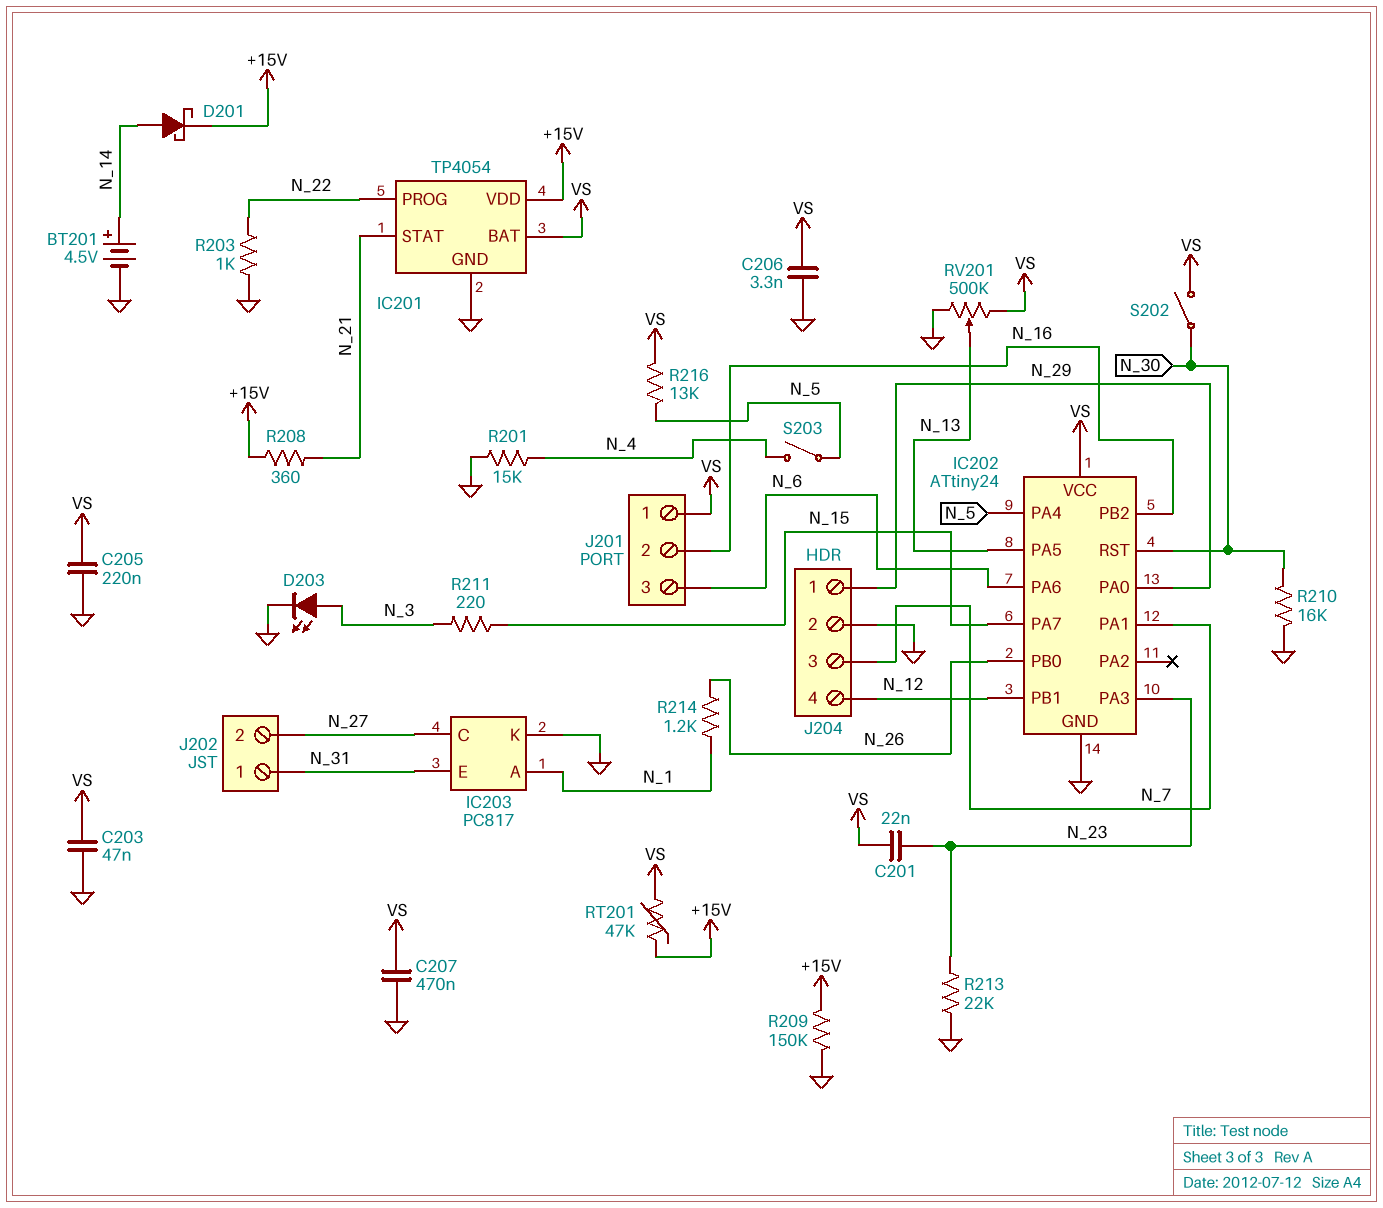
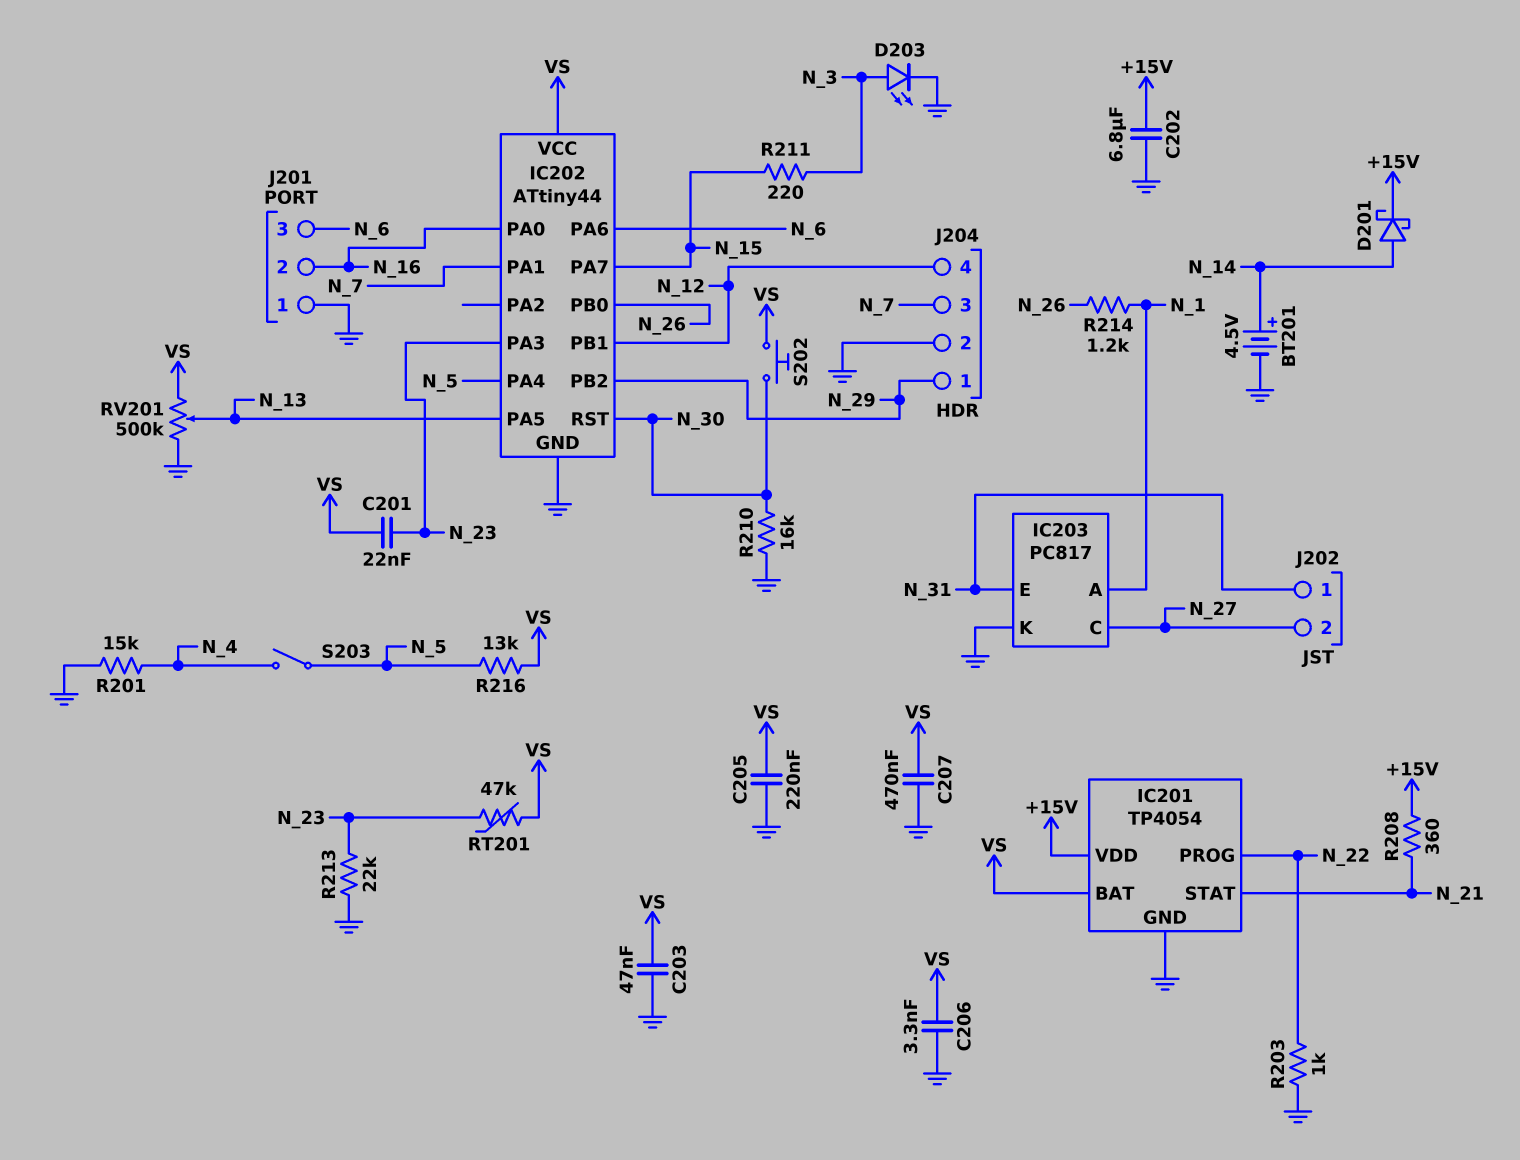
C202: none -> 6.8uF (+15V, GND)
IC202: ATtiny24 -> ATtiny44
IC202 pin PA0: N_29 -> N_16
IC202 pin PB2: N_16 -> N_29
J201 pin 1: VS -> GND
R209: 150k (+15V, GND) -> none
RT201: 47k (+15V, VS) -> 47k (N_23, VS)
S202: switch (N_30, VS) -> button (N_30, VS)

